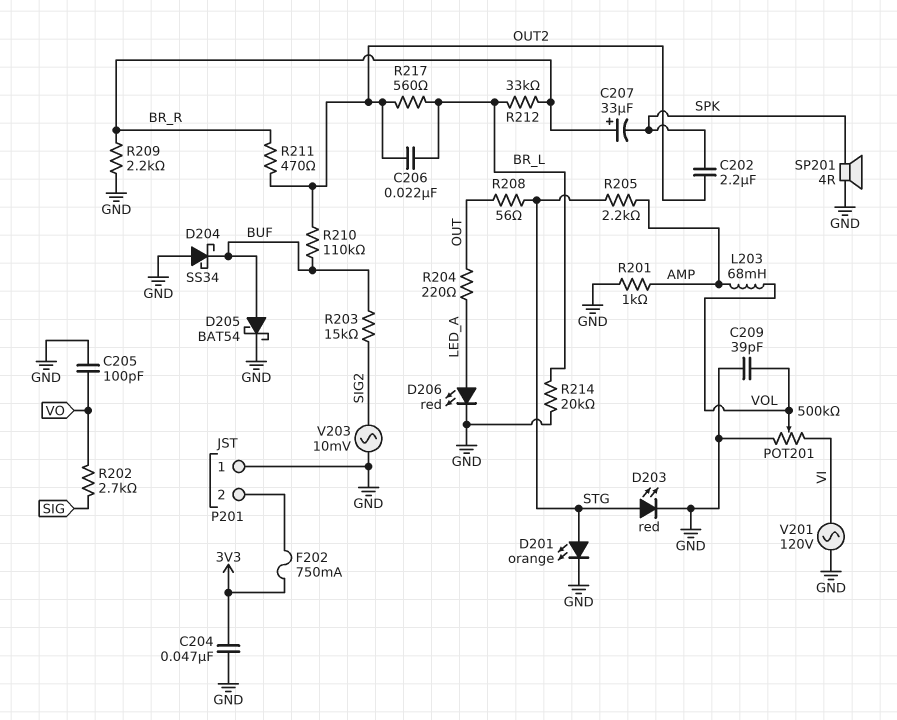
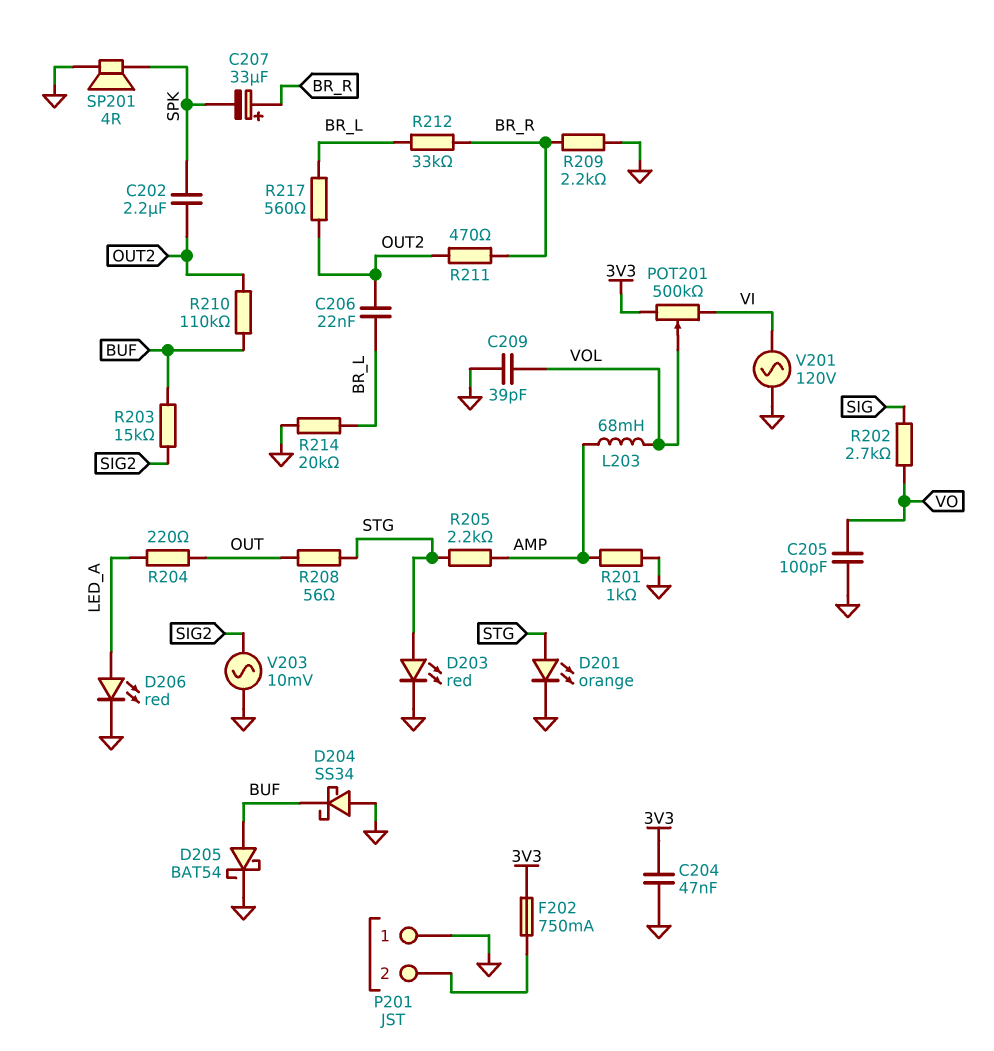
POT201: 500k (GND, VI, wiper VOL) -> 500k (3V3, VI, wiper VOL)

